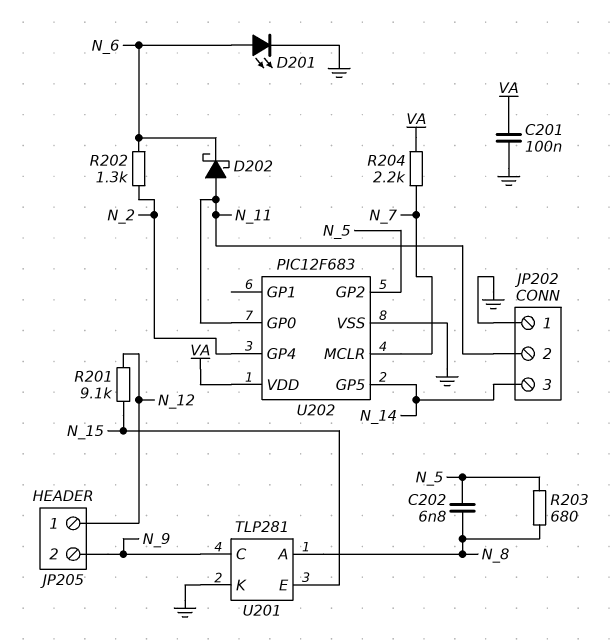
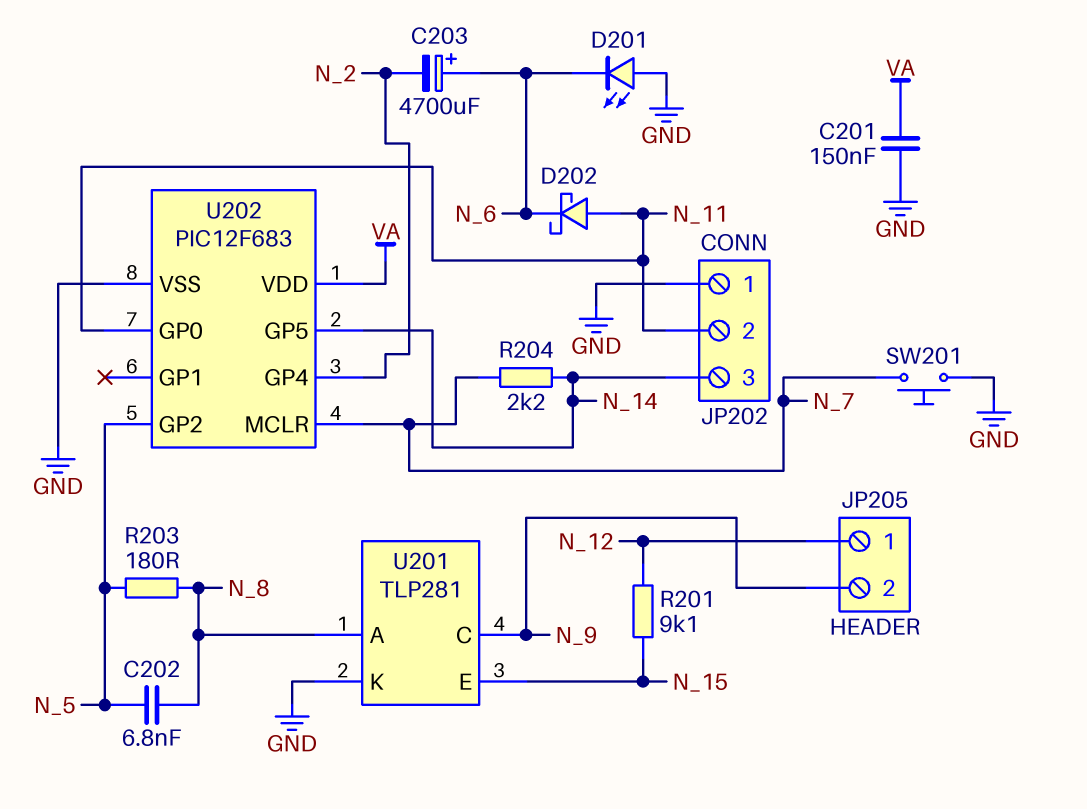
C201: 100nF (GND, VA) -> 150nF (GND, VA)
C203: none -> 4700uF (plus N_6, minus N_2)
D201: LED (A N_6, K GND) -> LED (A GND, K N_6)
R202: 1.3k (N_2, N_6) -> none
R203: 680 (N_5, N_8) -> 180 (N_5, N_8)
R204: 2.2k (N_7, VA) -> 2.2k (N_7, N_14)
SW201: none -> button (GND, N_7)

